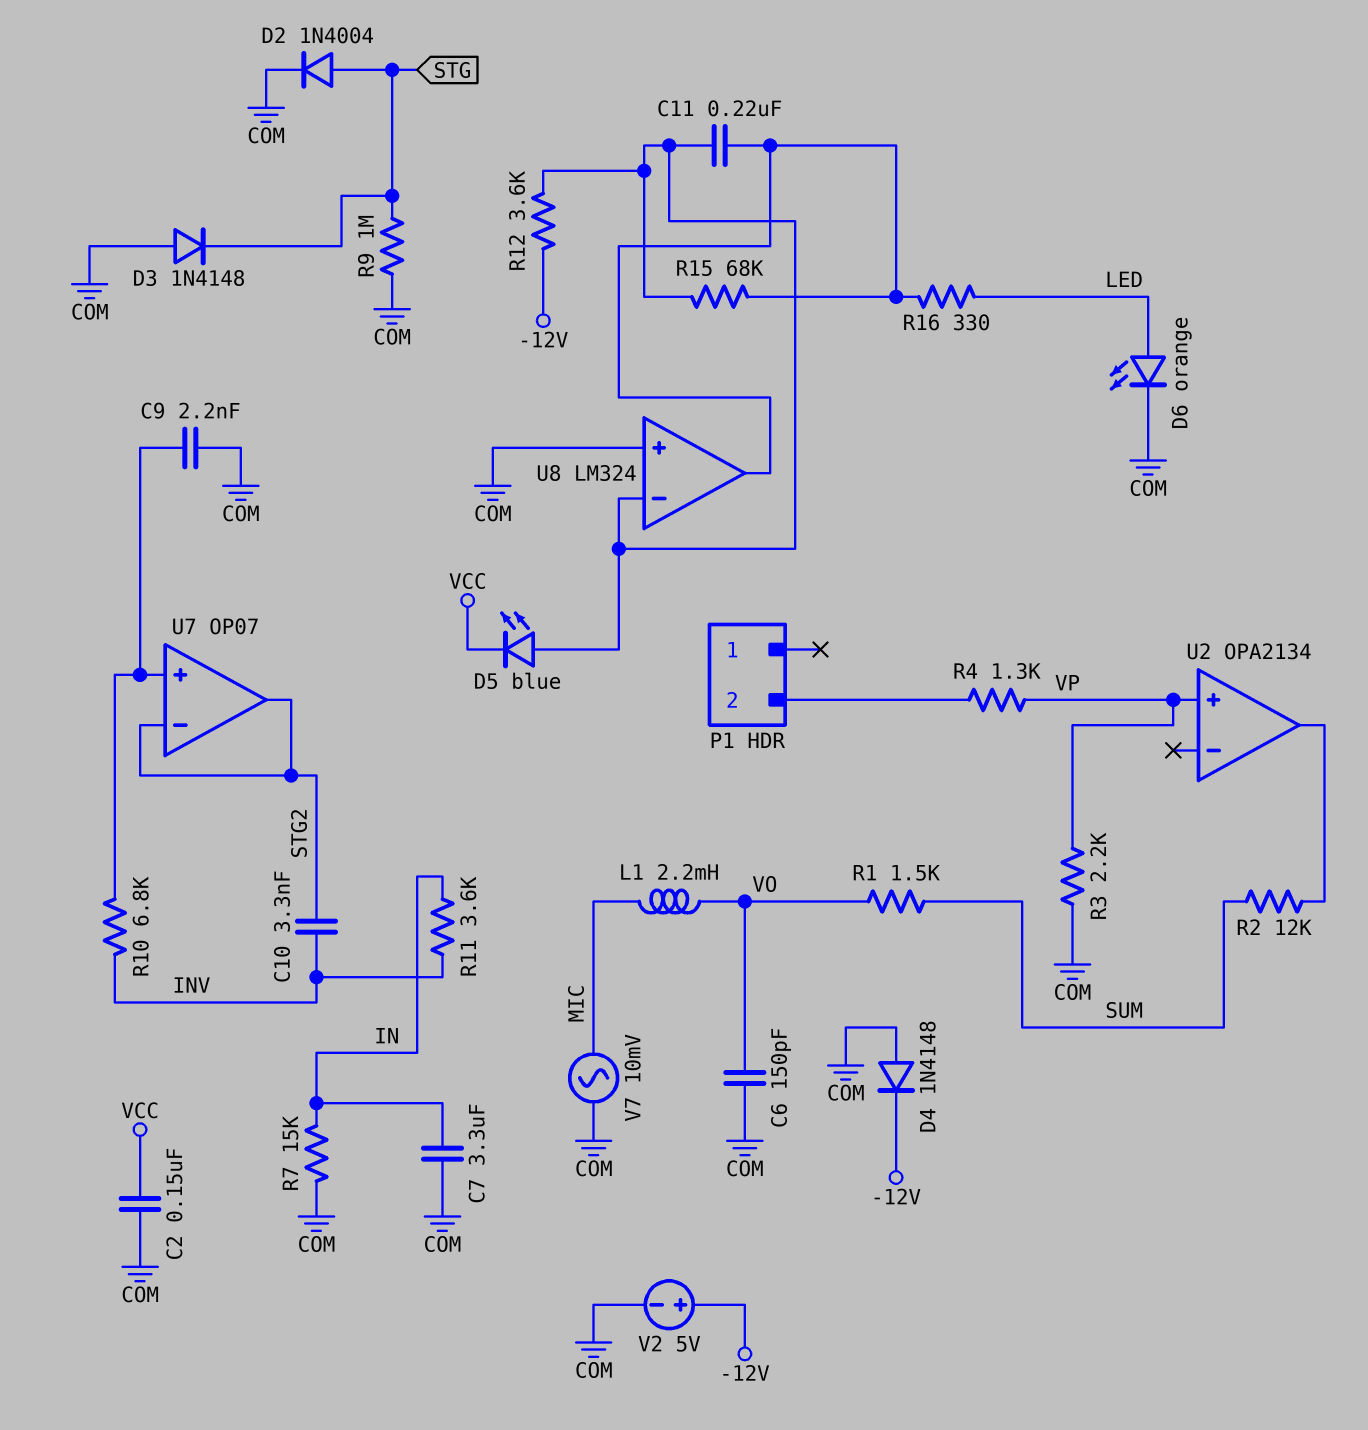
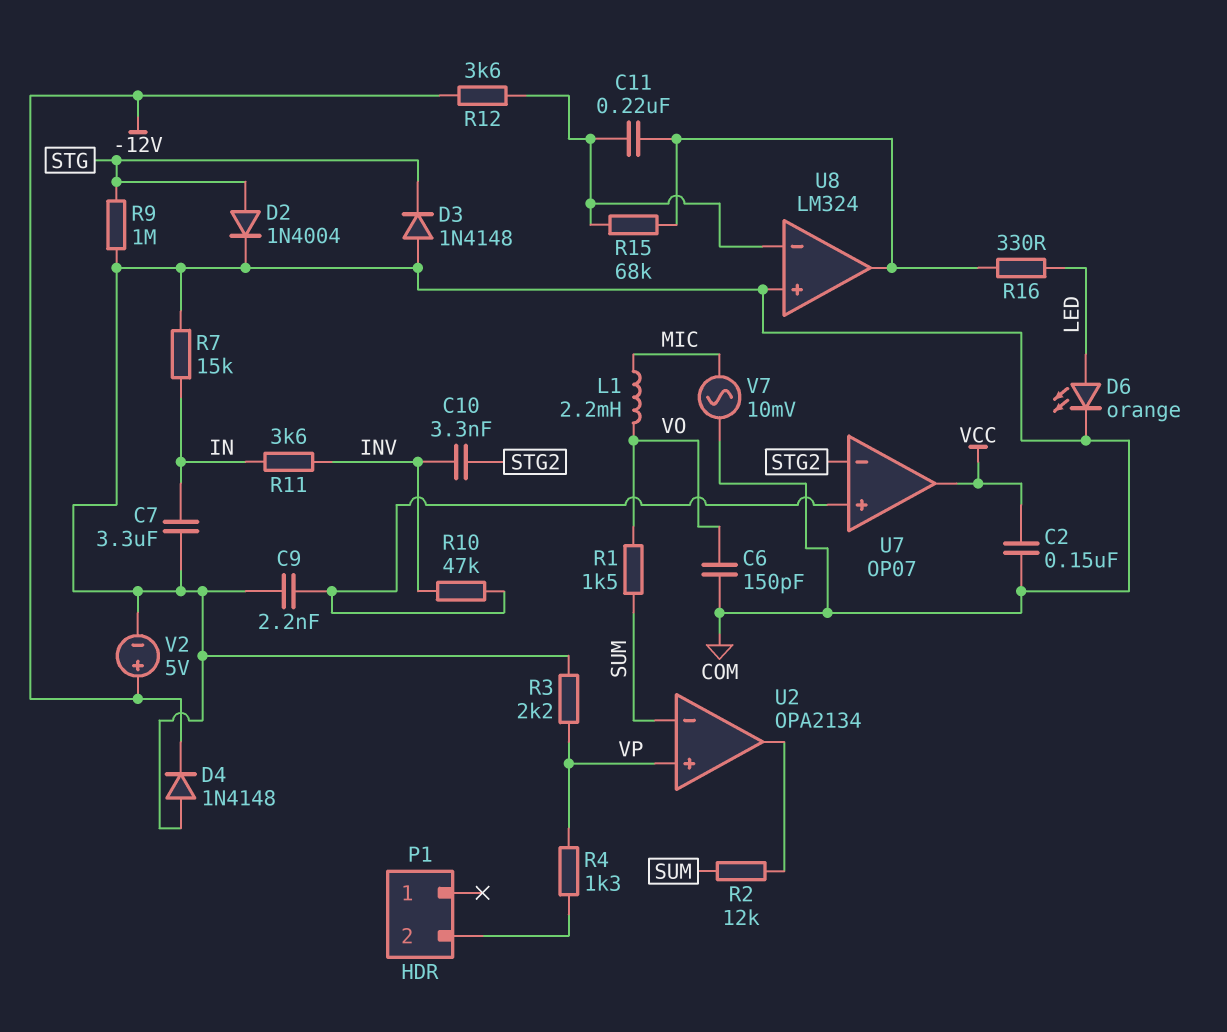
D5: LED blue (A U8/in-, K VCC) -> none
R10: 6.8k (INV, U7/in+) -> 47k (INV, U7/in+)
U2 pin in-: none -> SUM
U7 pin out: STG2 -> VCC

